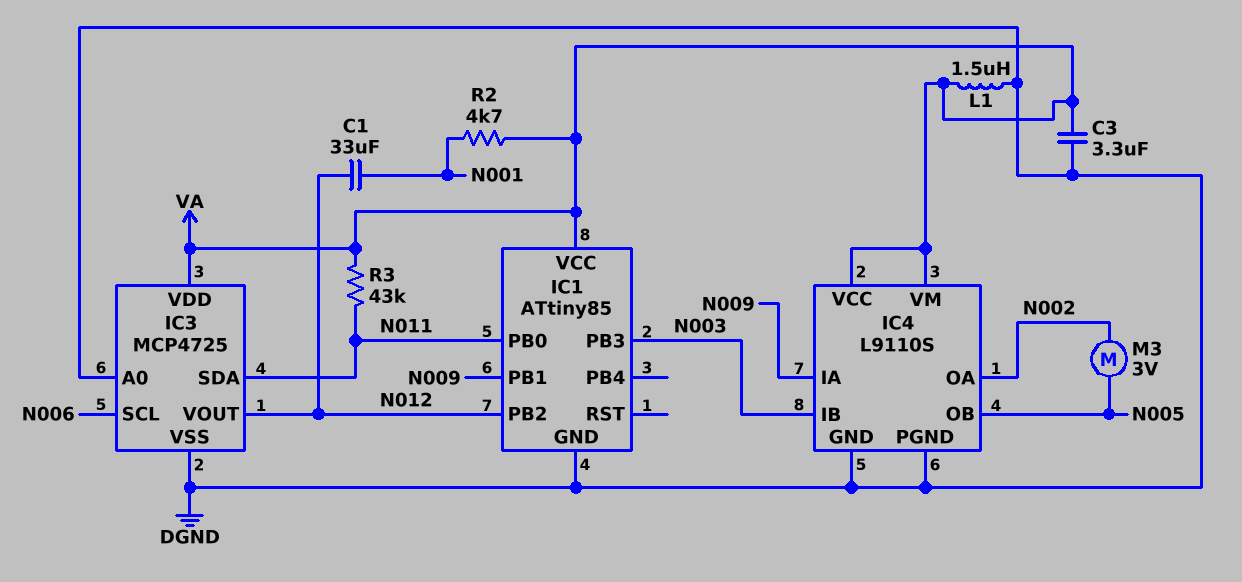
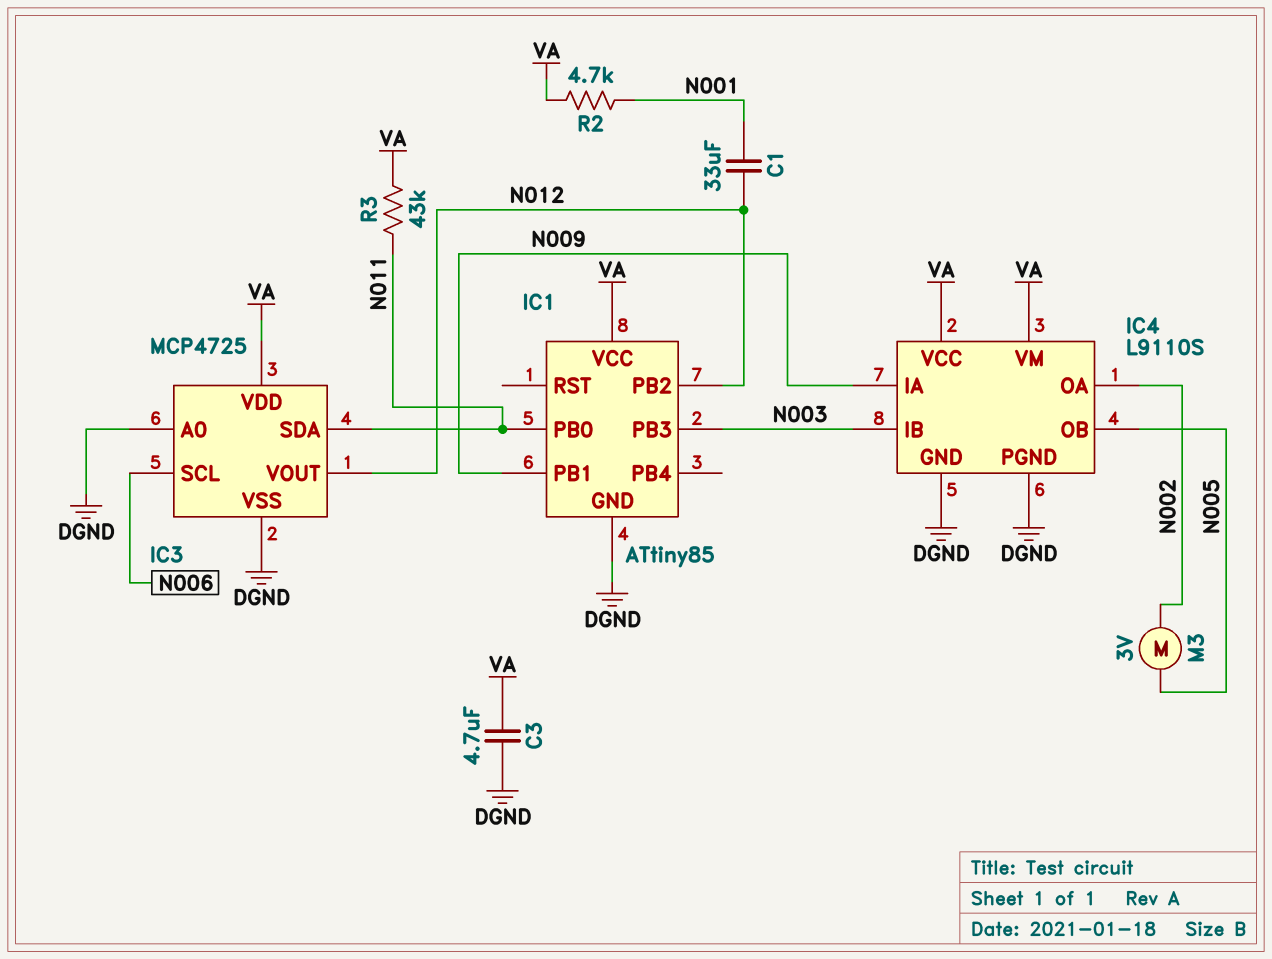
C3: 3.3uF (DGND, VA) -> 4.7uF (DGND, VA)
L1: 1.5uH (DGND, VA) -> none

